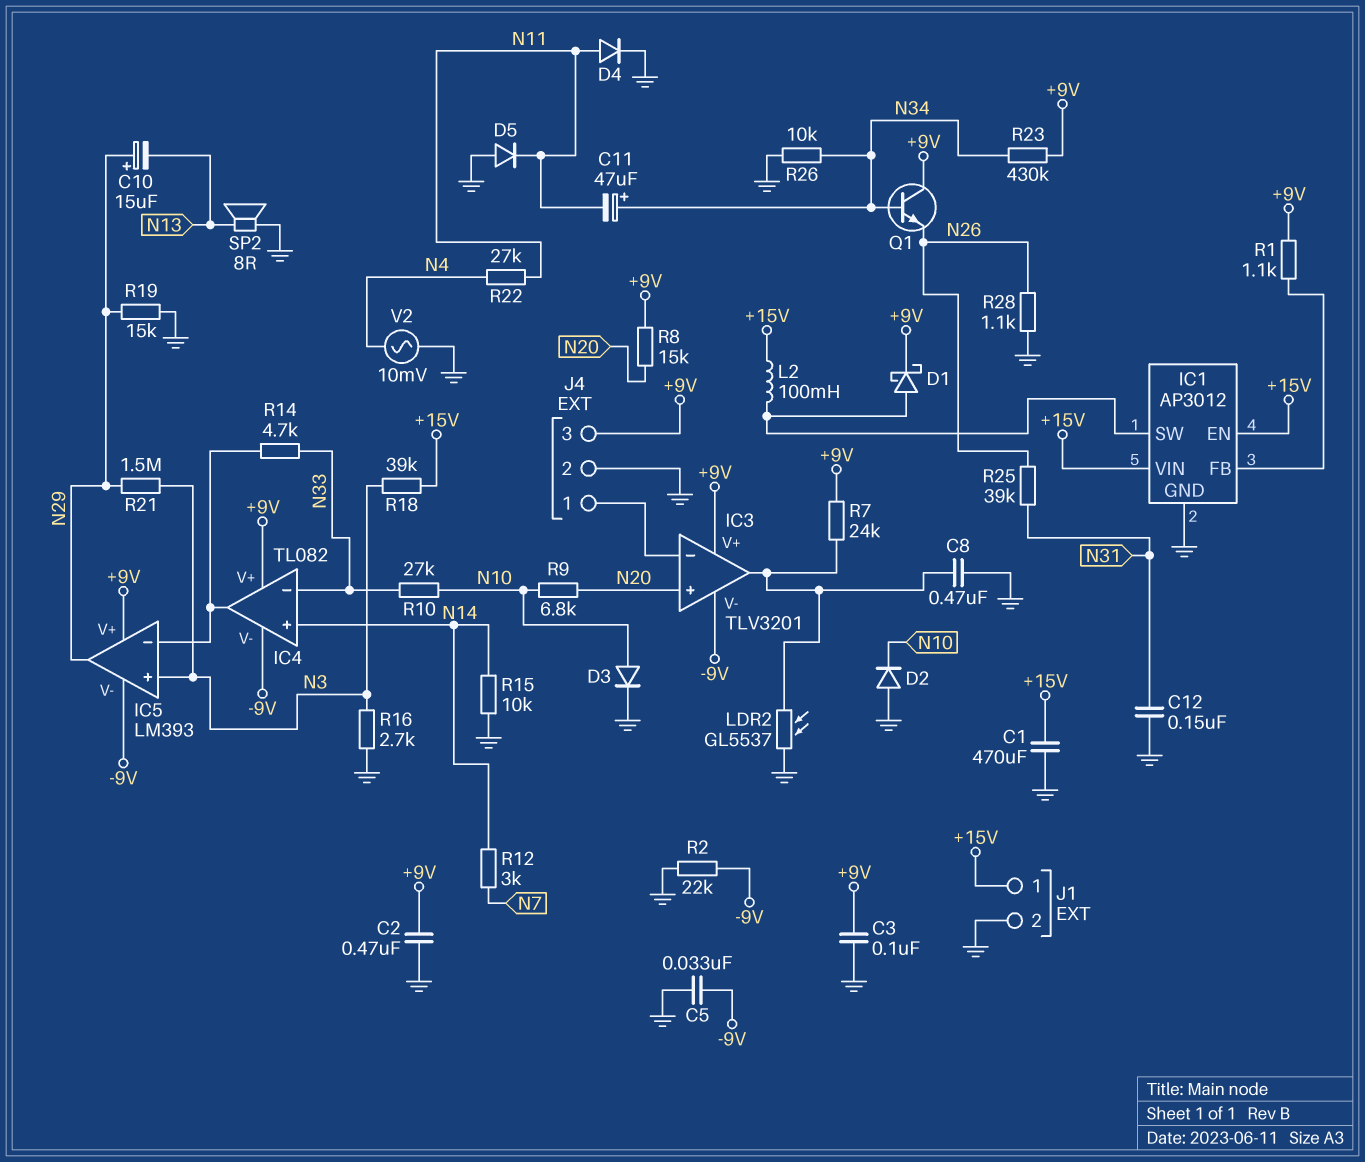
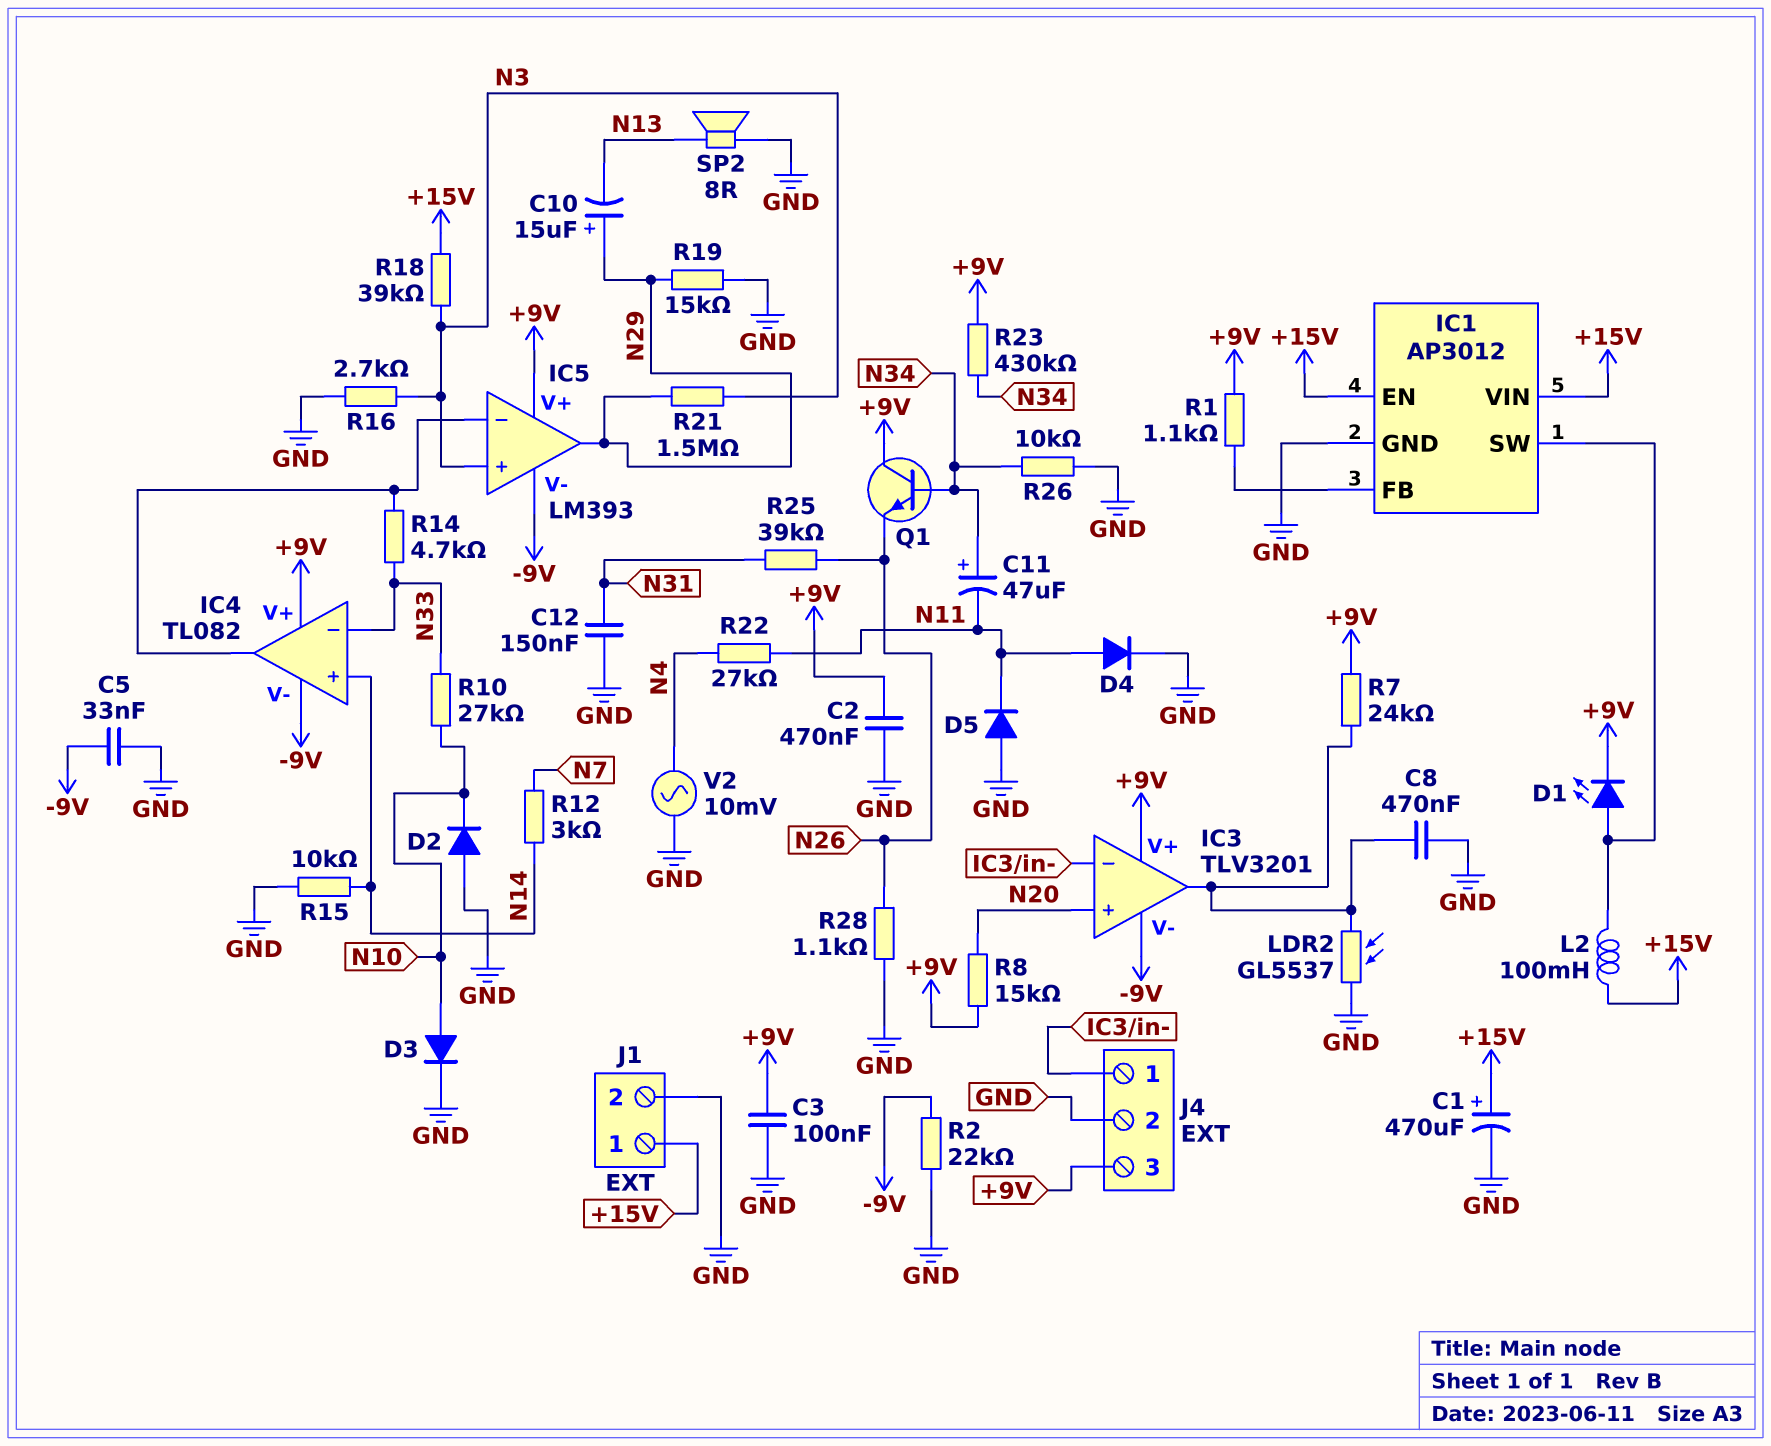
C1: 470uF (+15V, GND) -> 470uF (plus +15V, minus GND)
D1: schottky (A IC1/SW, K +9V) -> LED (A IC1/SW, K +9V)
R9: 6.8k (N10, N20) -> none

